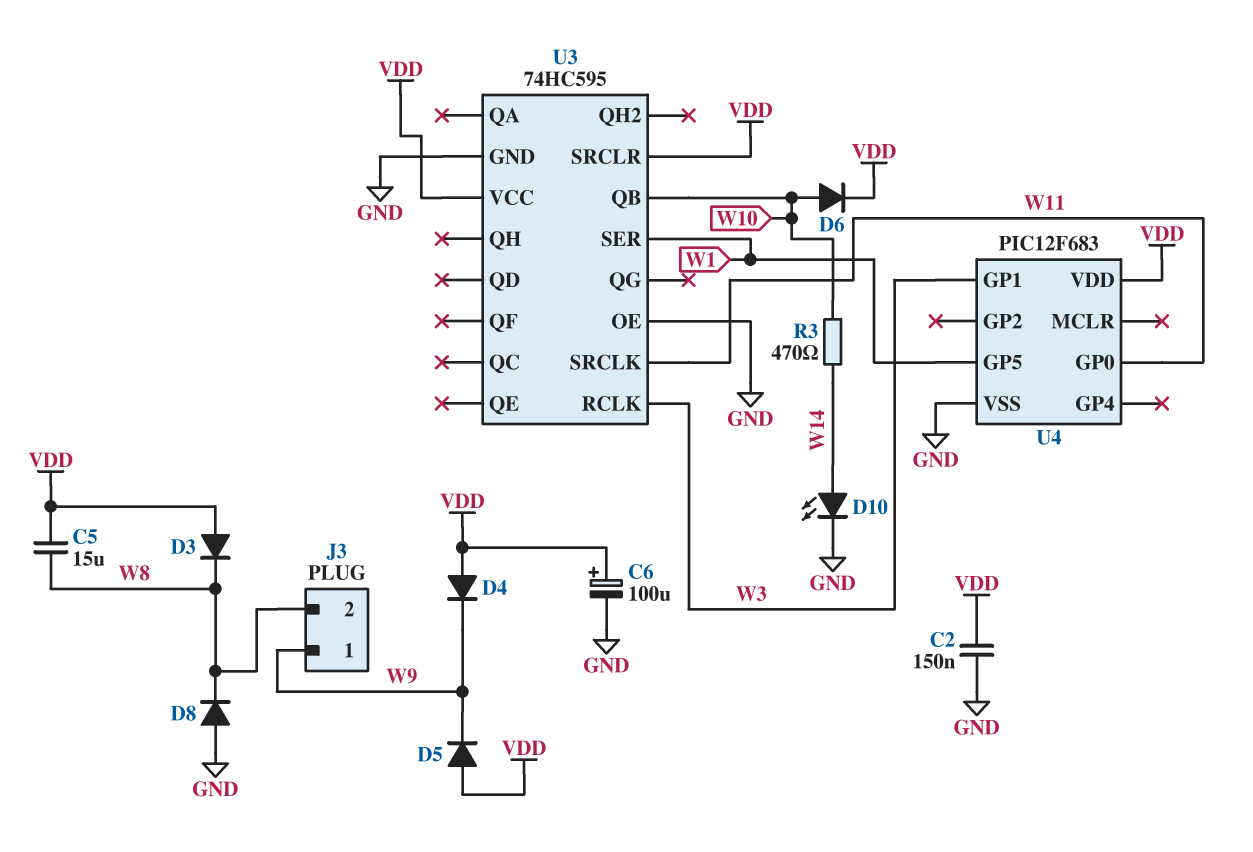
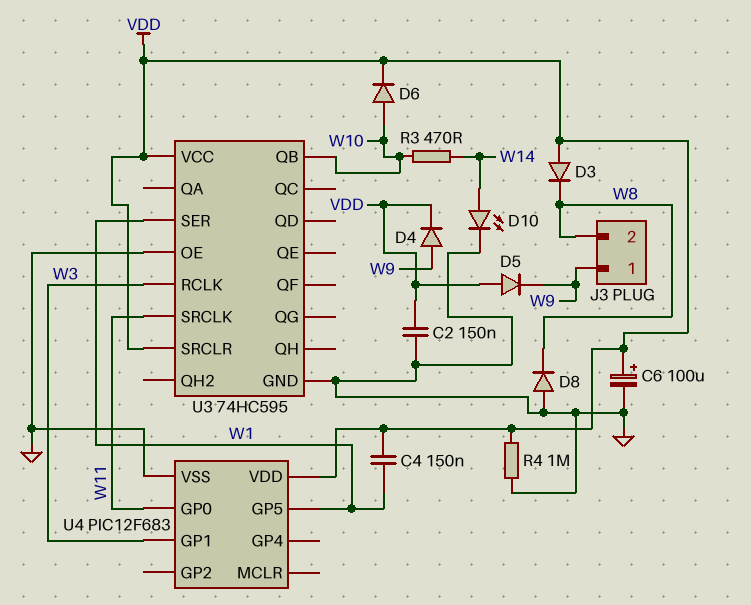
C4: none -> 150nF (VDD, W1)
C5: 15uF (VDD, W8) -> none
D4: diode (A VDD, K W9) -> diode (A W9, K VDD)
R4: none -> 1M (GND, VDD)

